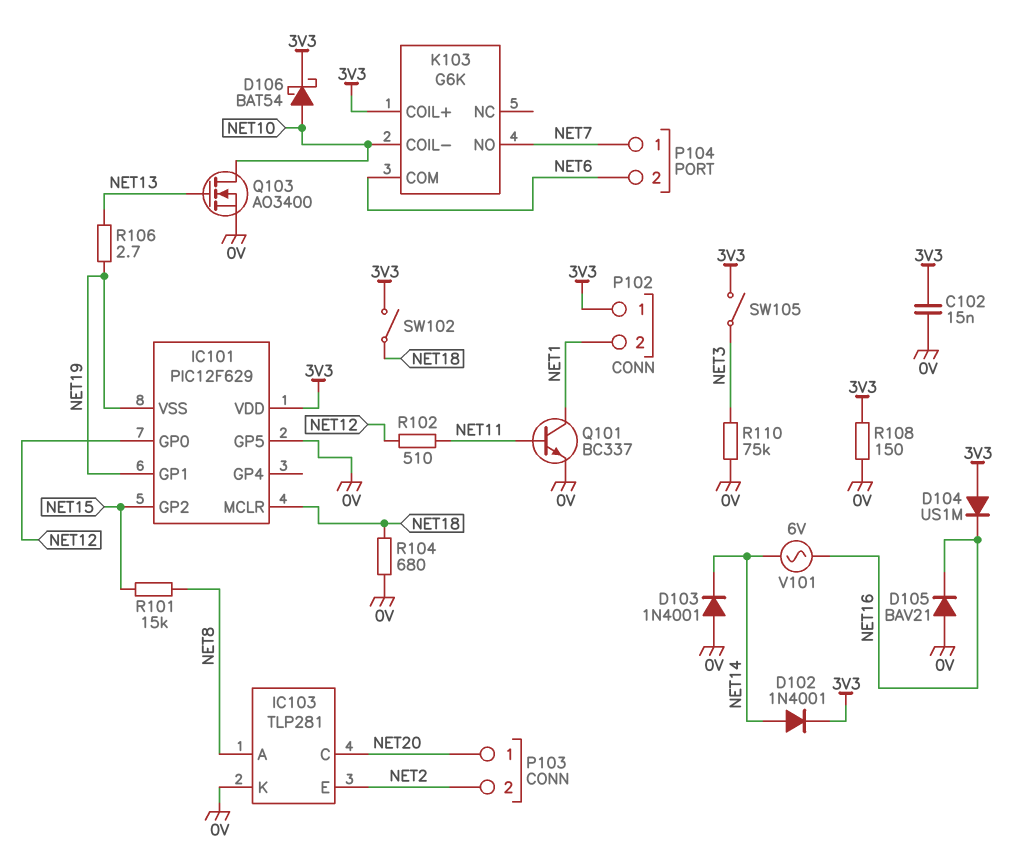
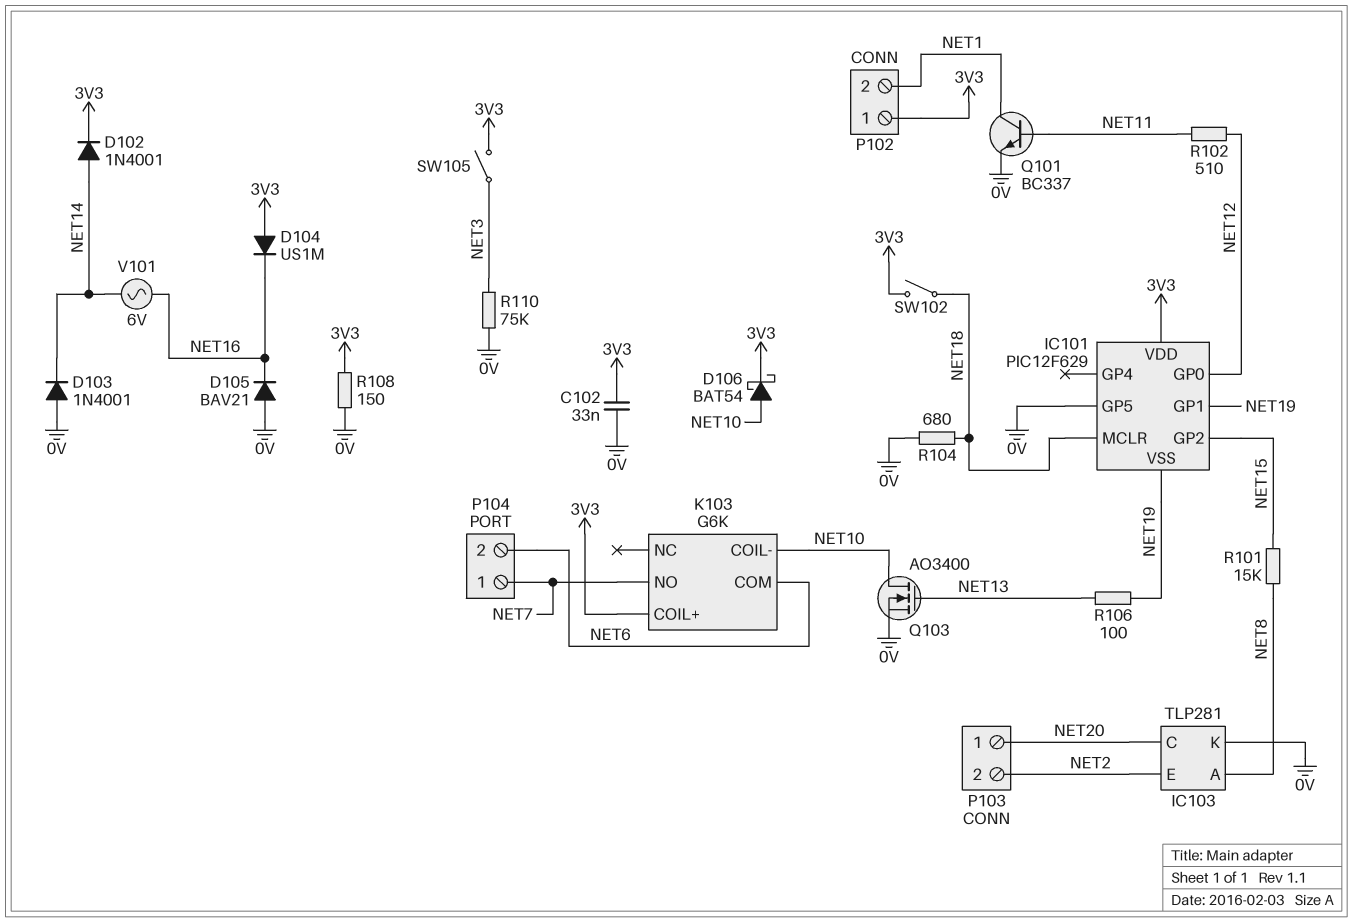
C102: 15nF (0V, 3V3) -> 33nF (0V, 3V3)
R106: 2.7 (NET13, NET19) -> 100 (NET13, NET19)

